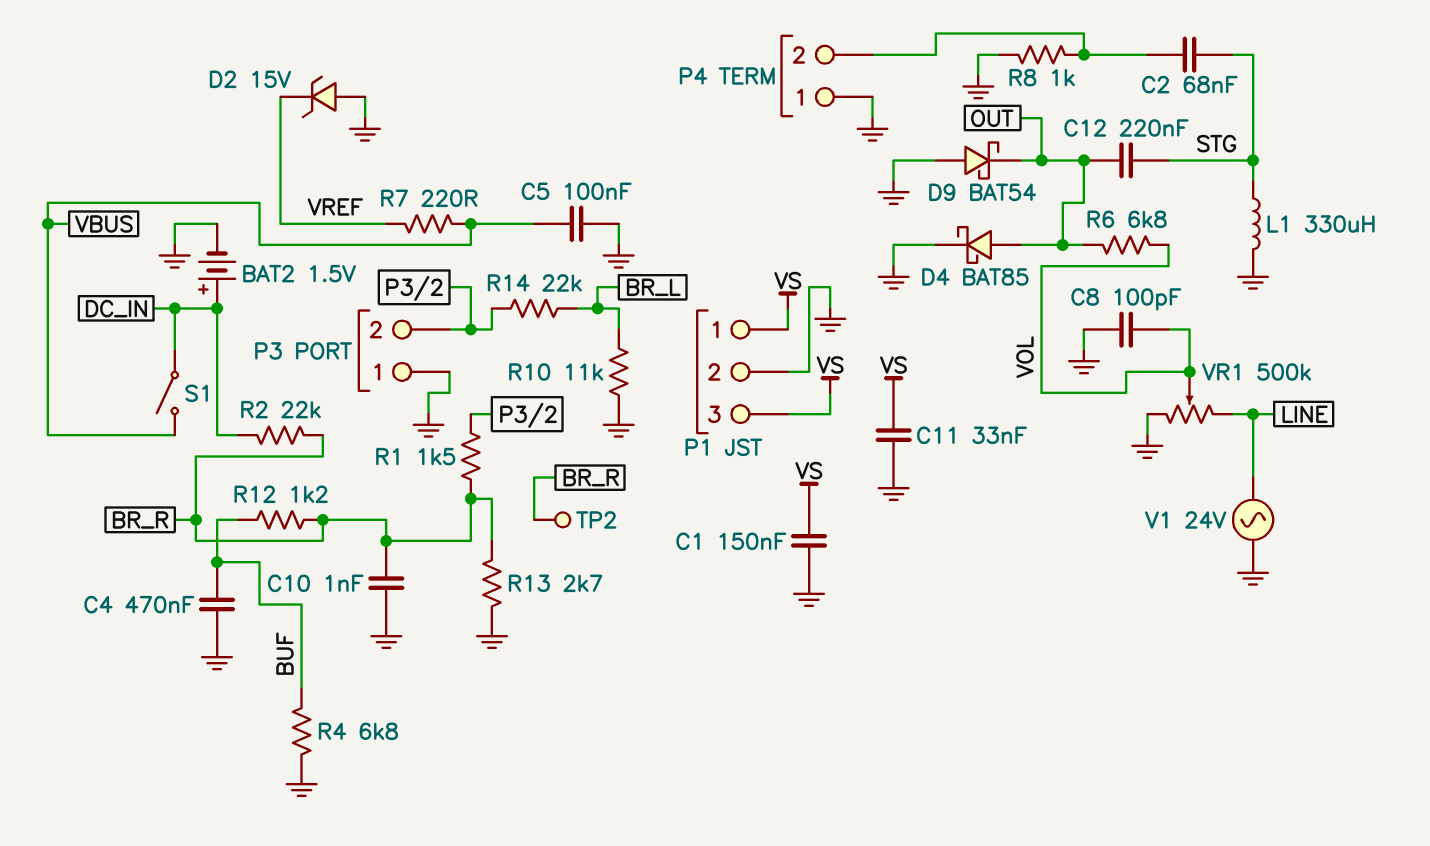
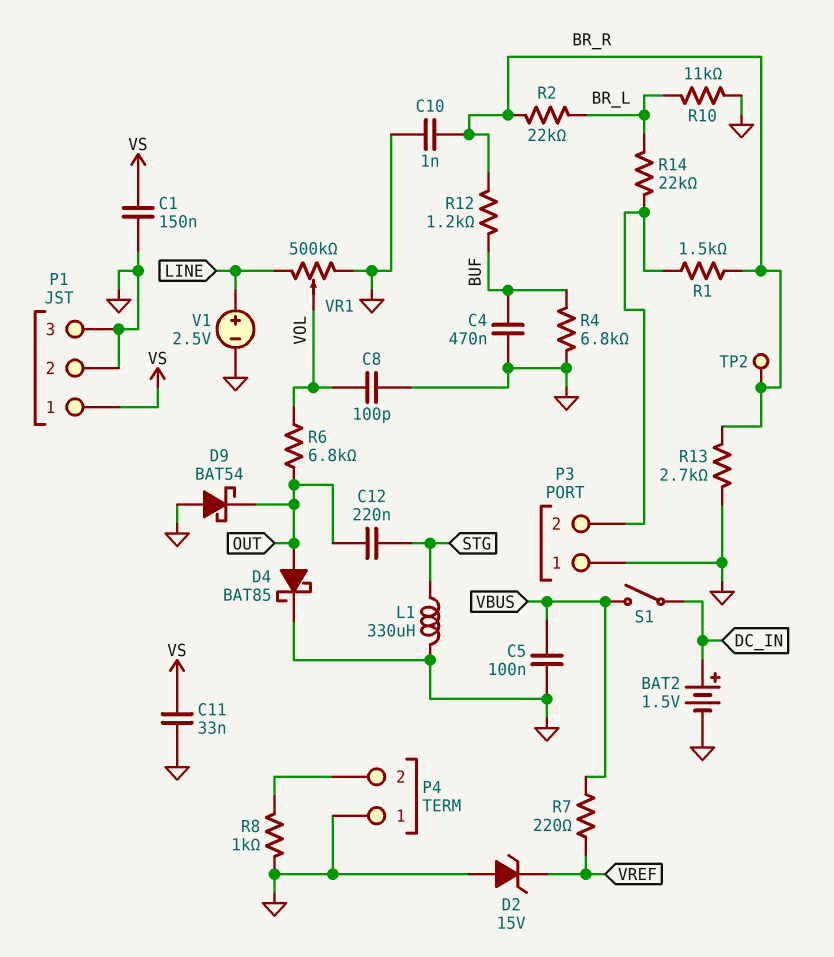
C2: 68nF (P4/2, STG) -> none
P1 pin 3: VS -> GND
R2: 22k (BR_R, DC_IN) -> 22k (BR_L, BR_R)
V1: AC 24V (GND, LINE) -> 2.5V (plus LINE, minus GND)

